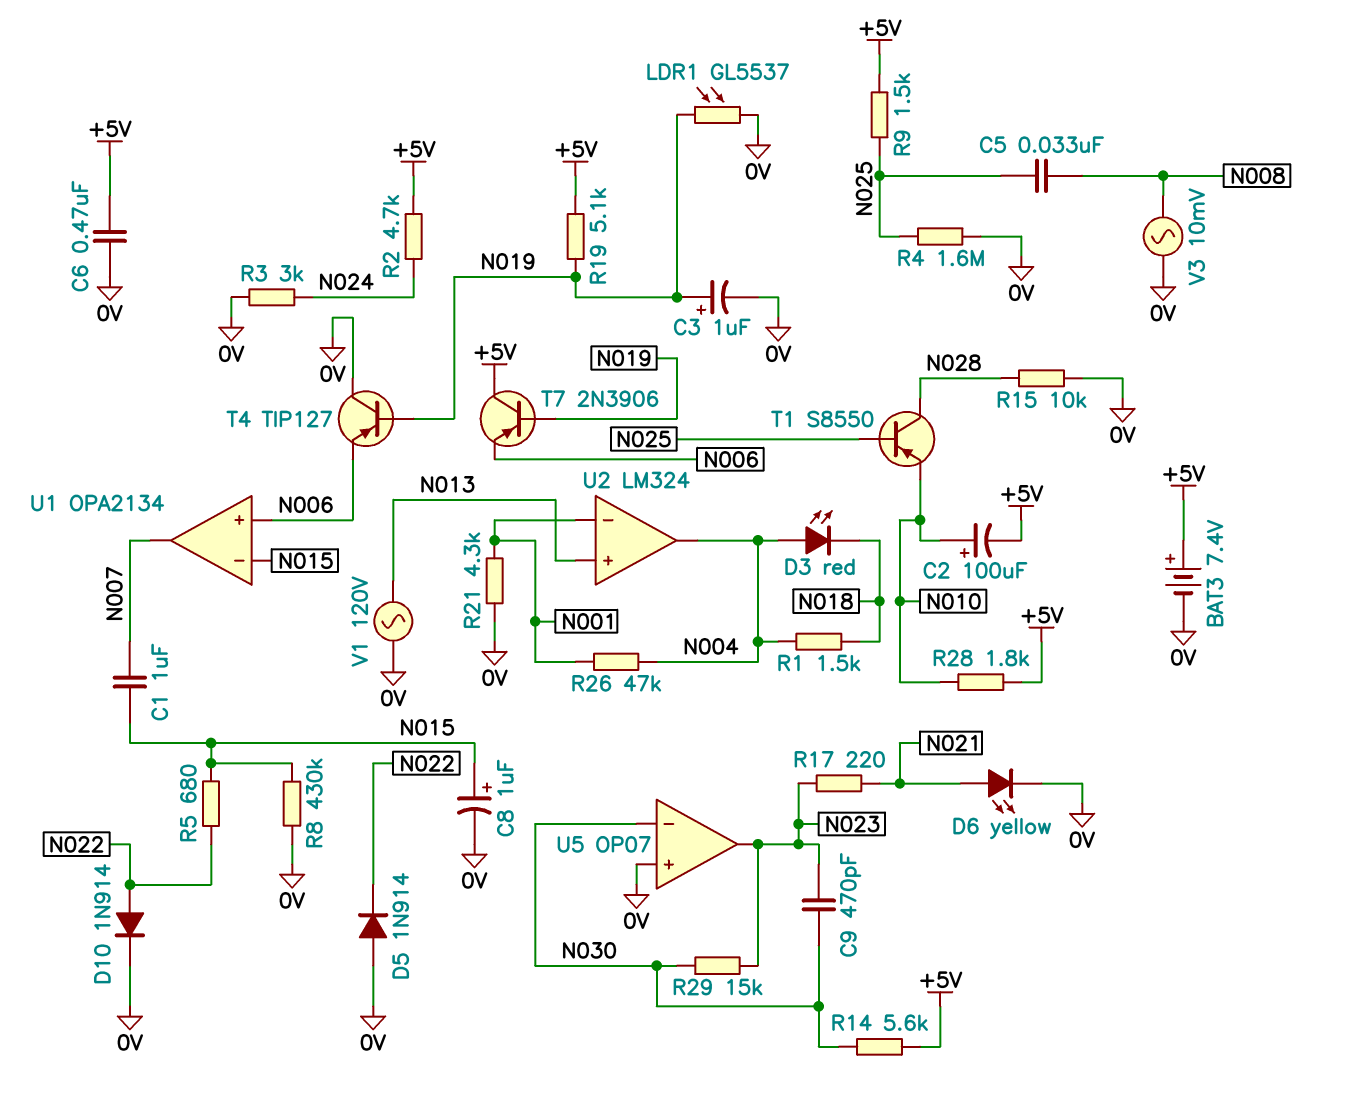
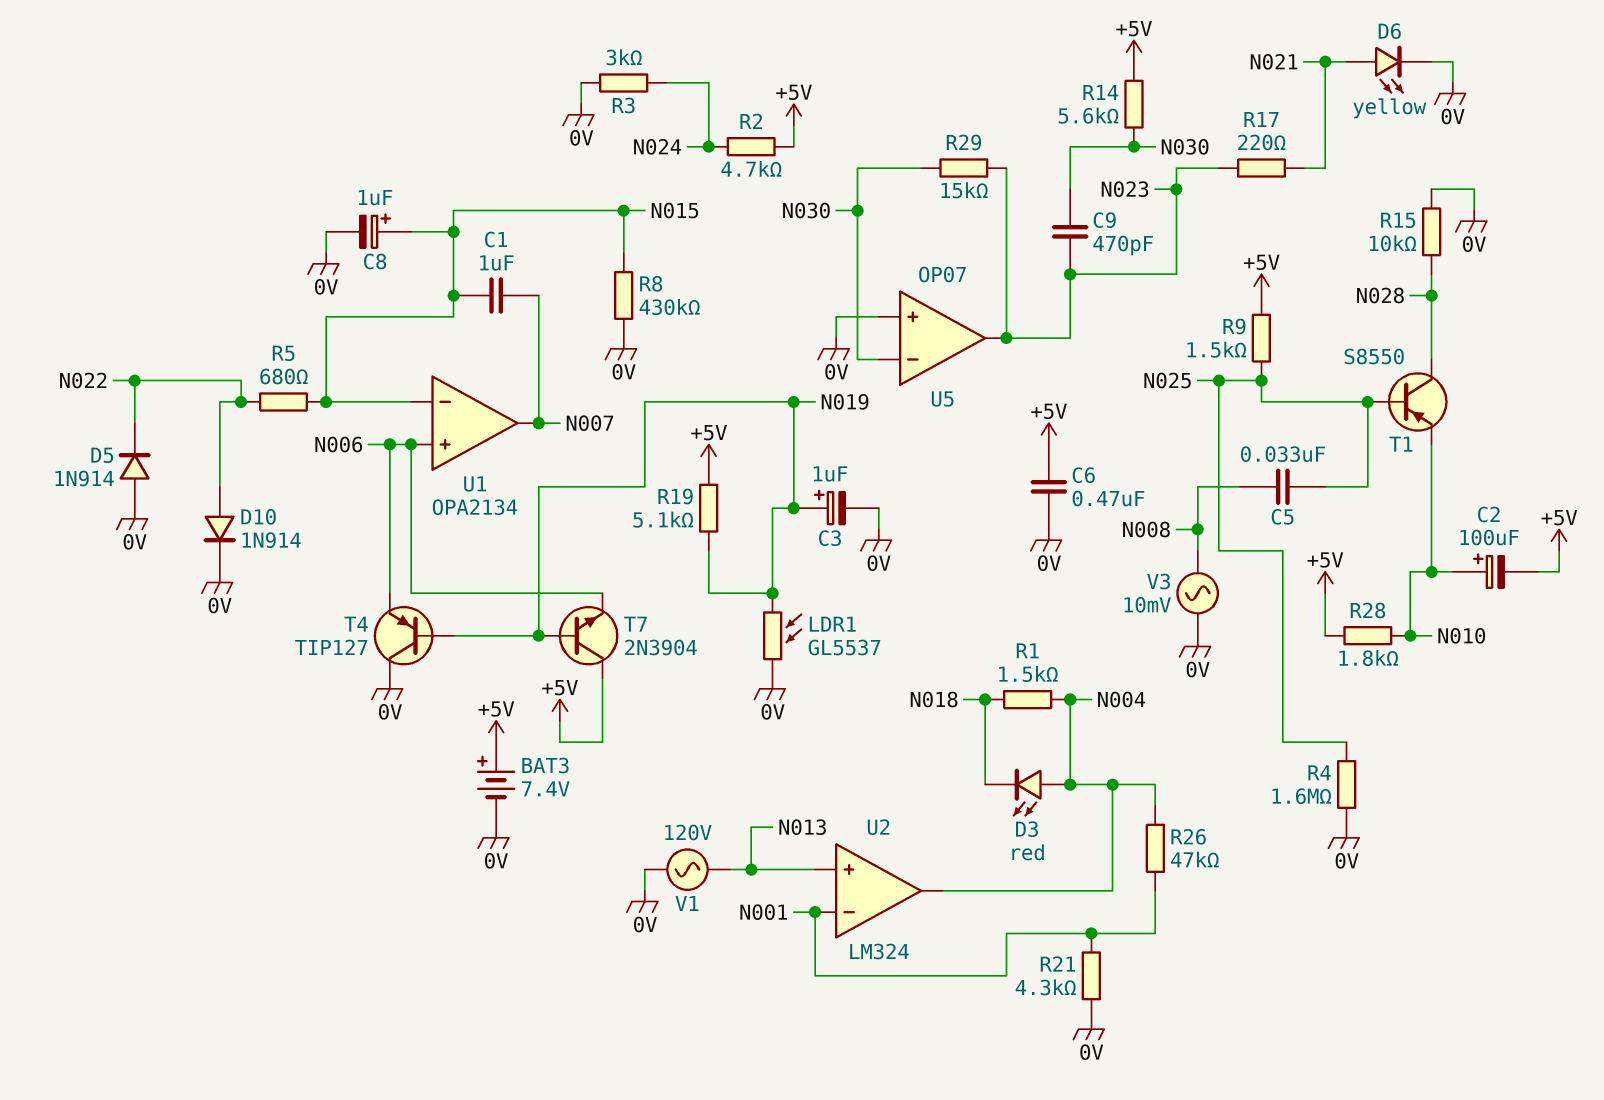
T7: PNP 2N3906 (B N019, C +5V, E N006) -> NPN 2N3904 (B N019, C +5V, E N006)

